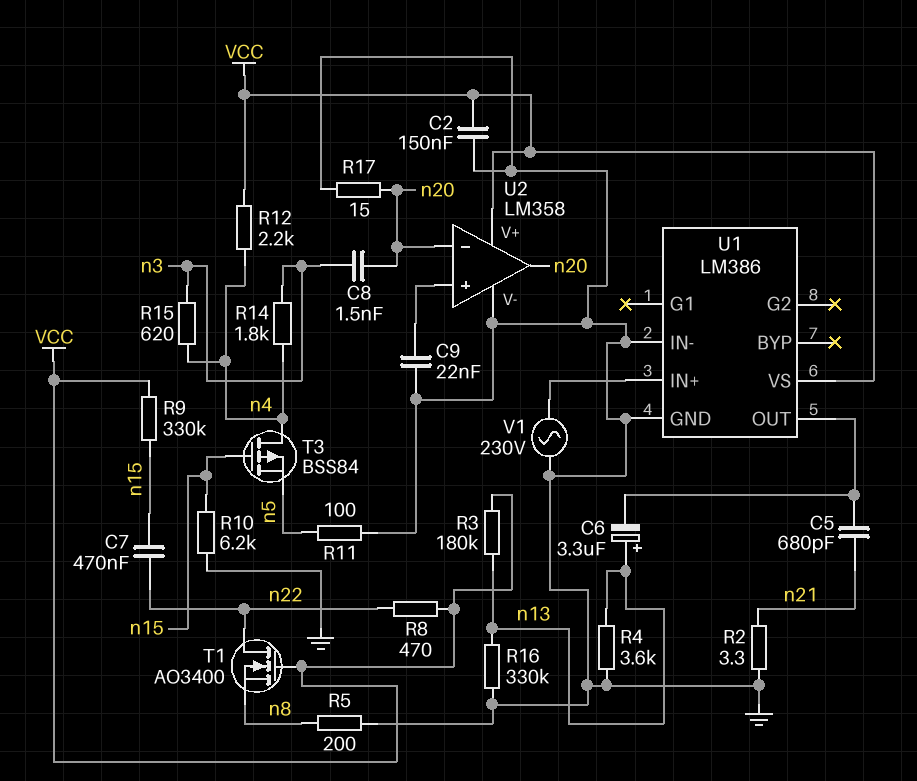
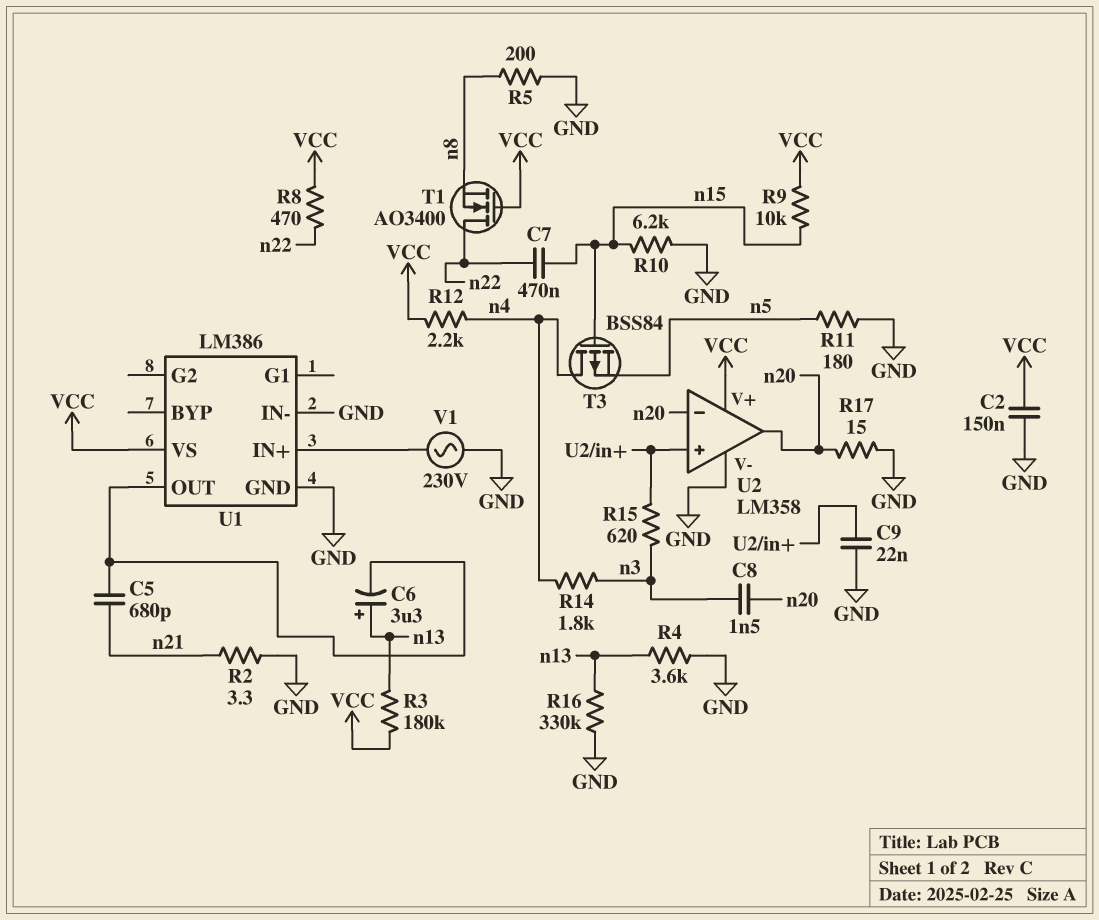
R9: 330k (VCC, n15) -> 10k (VCC, n15)
R11: 100 (GND, n5) -> 180 (GND, n5)
R15: 620 (n3, n4) -> 620 (U2/in+, n3)

